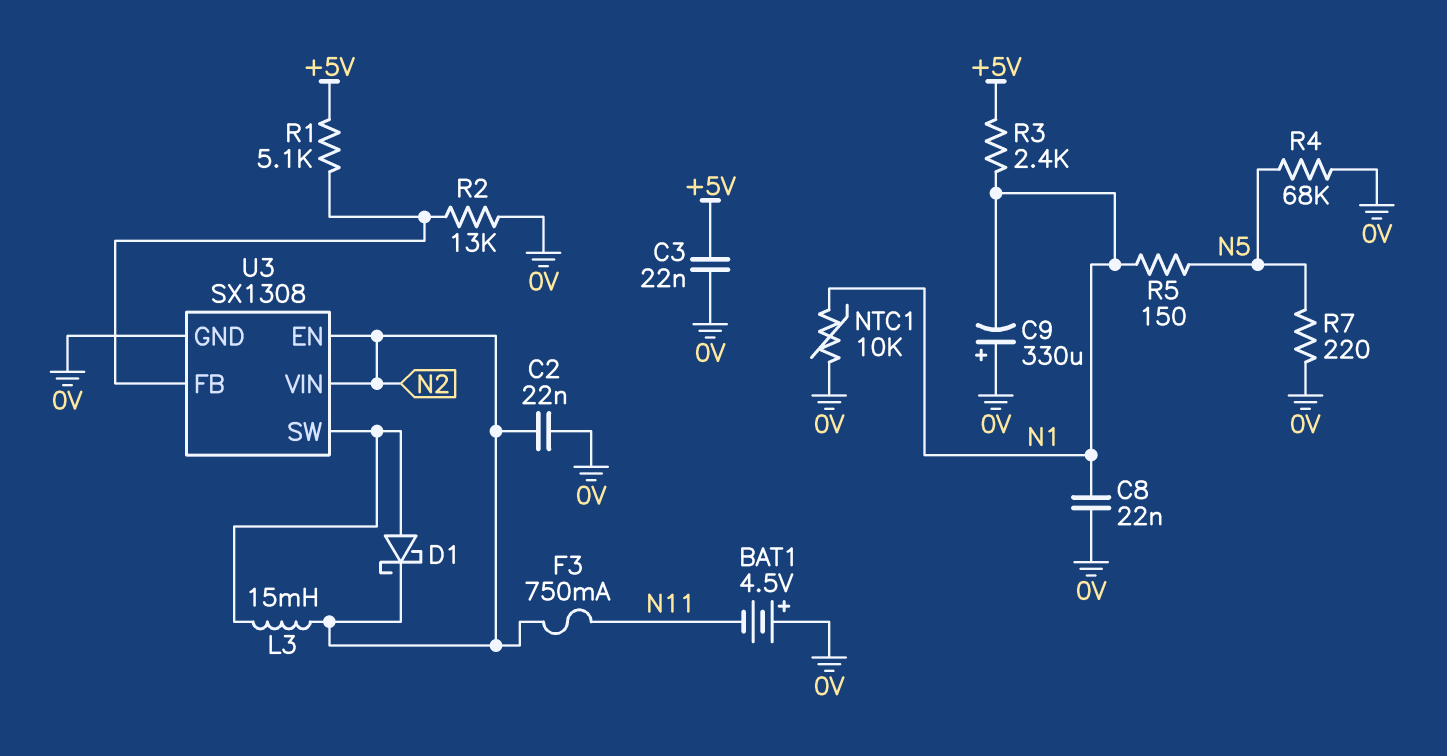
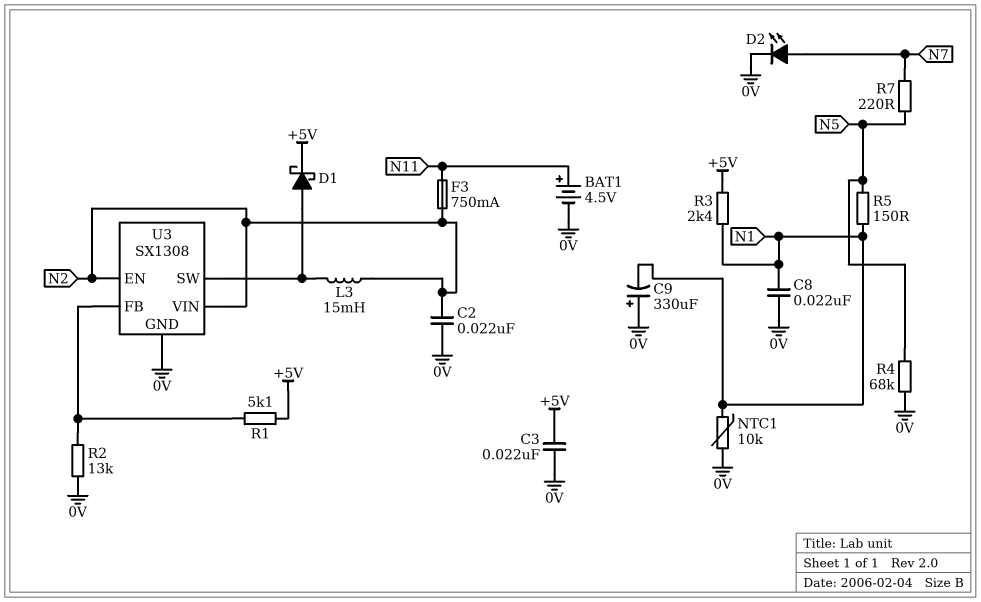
BAT1: 4.5V (plus 0V, minus N11) -> 4.5V (plus N11, minus 0V)
D1: schottky (A U3/SW, K N2) -> schottky (A U3/SW, K +5V)
D2: none -> LED (A N7, K 0V)
R7: 220 (0V, N5) -> 220 (N5, N7)

